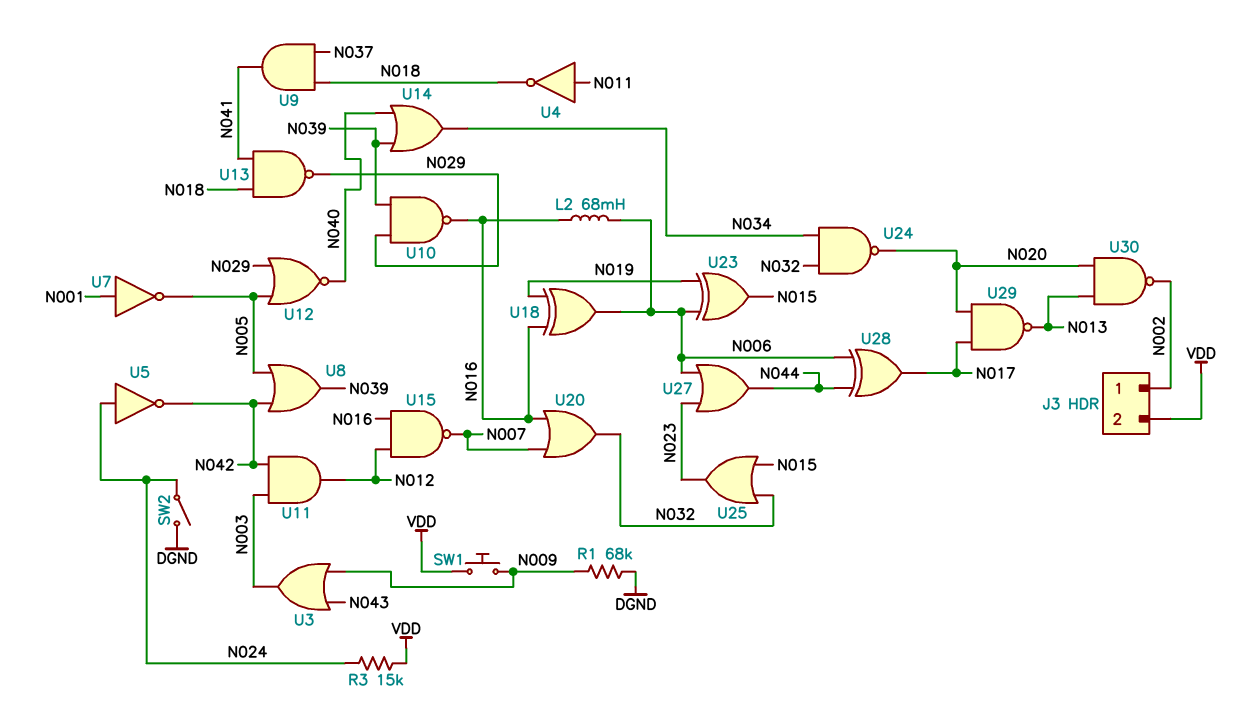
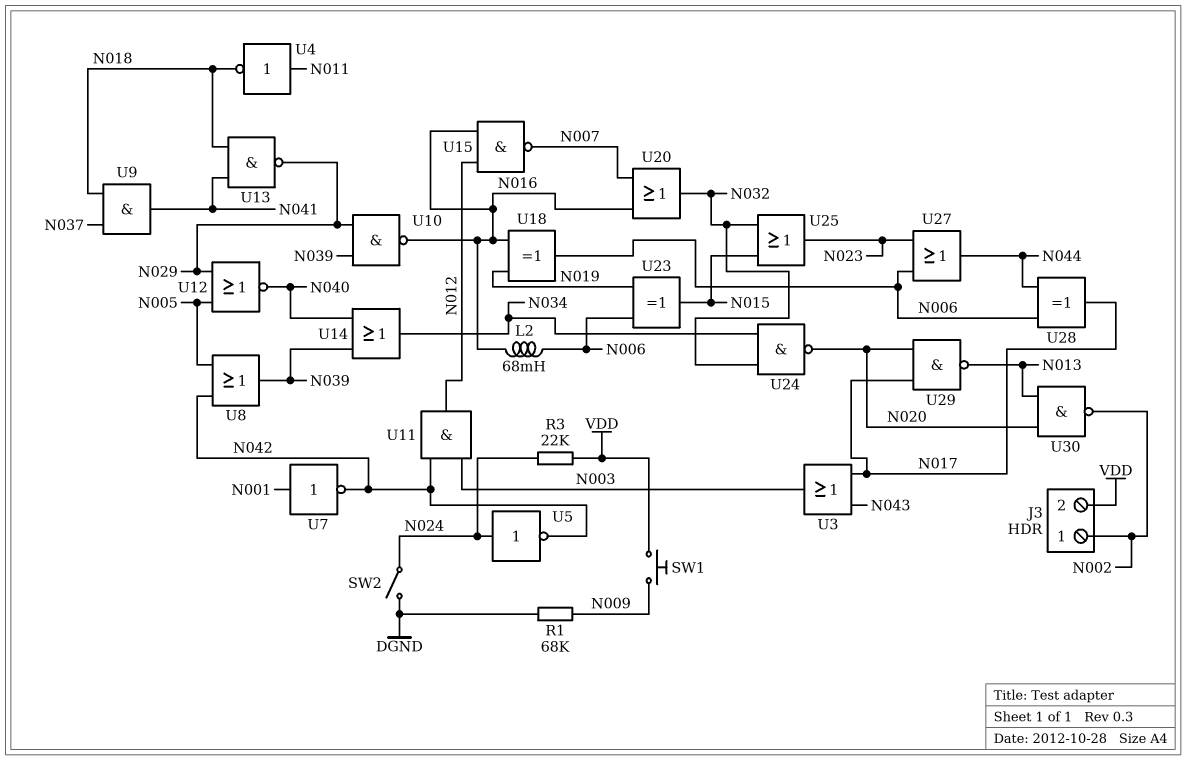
R3: 15k (N024, VDD) -> 22k (N024, VDD)
U3: OR (in N009, in N043, out N003) -> OR (in N017, in N043, out N003)
U7: NOT (in N001, out N005) -> NOT (in N001, out N042)

